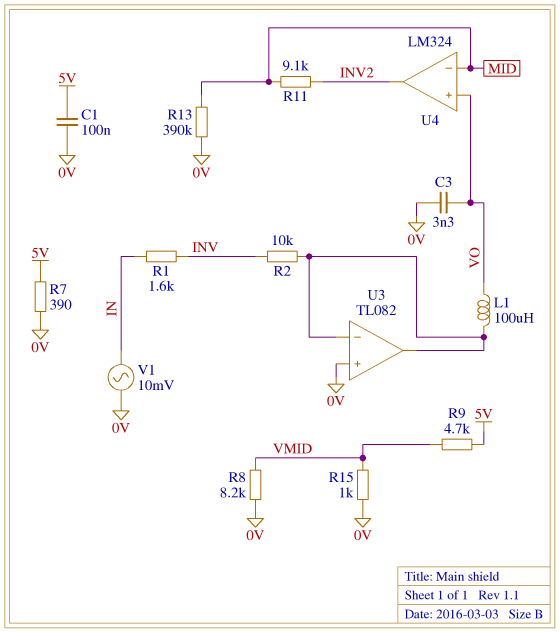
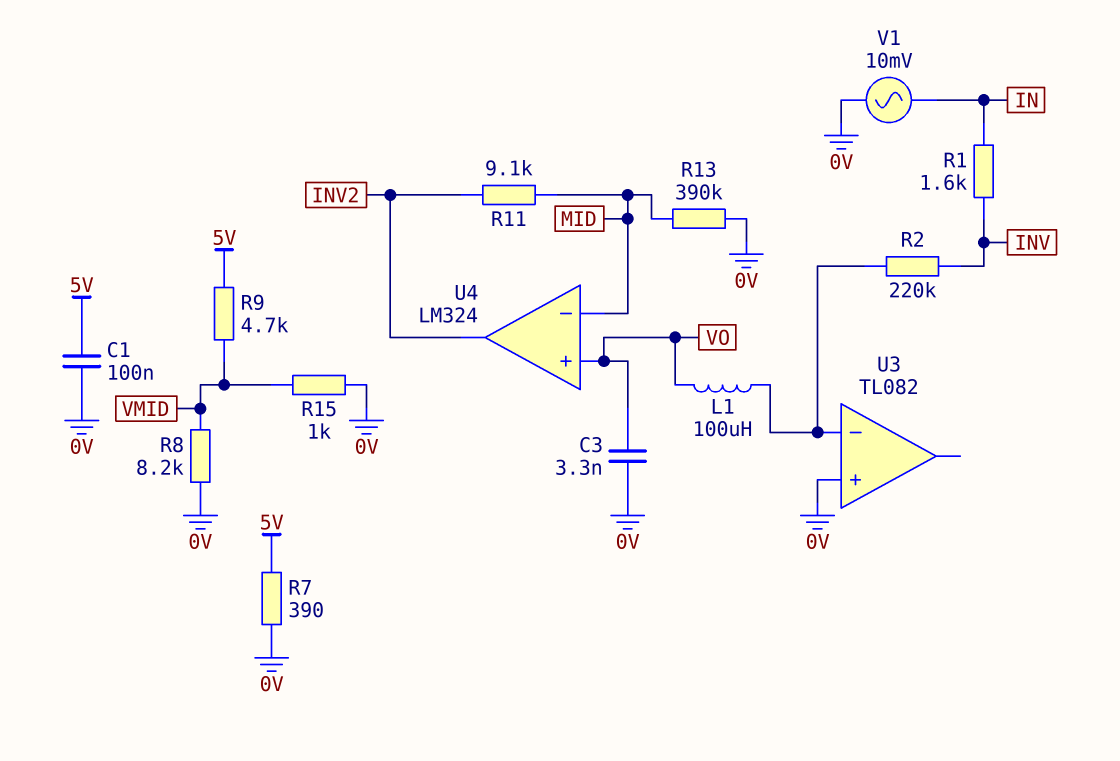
R2: 10k (INV, U3/in-) -> 220k (INV, U3/in-)
U3 pin out: U3/in- -> none

